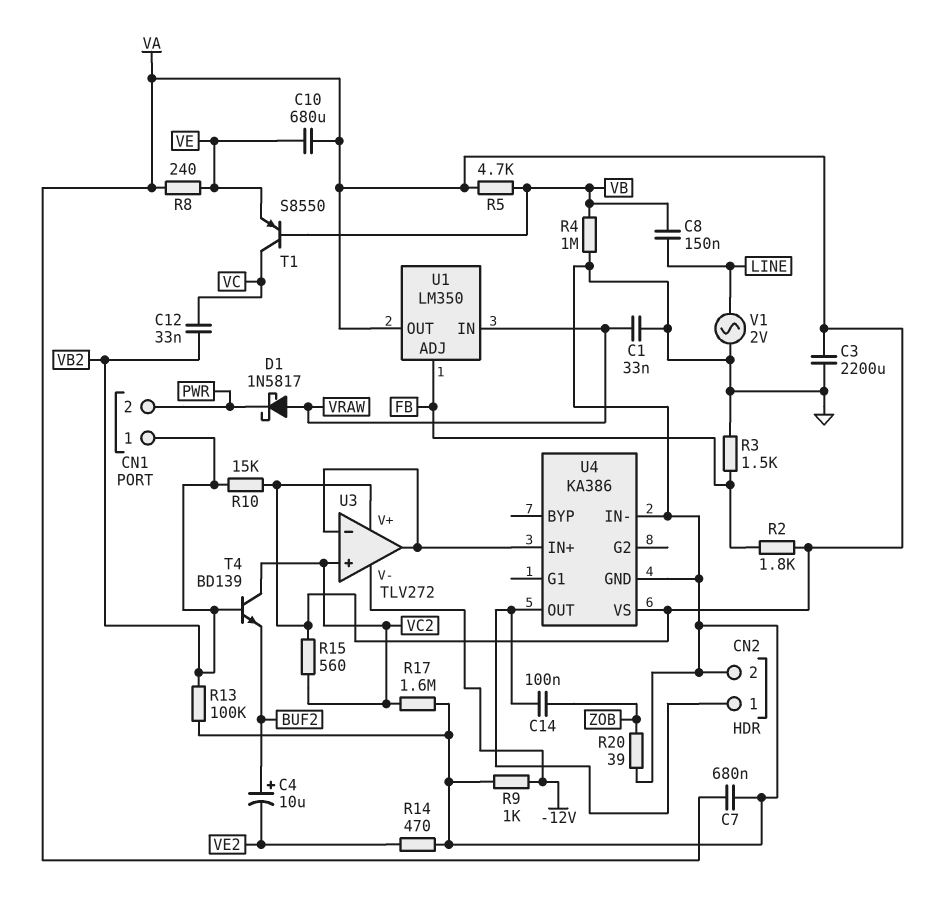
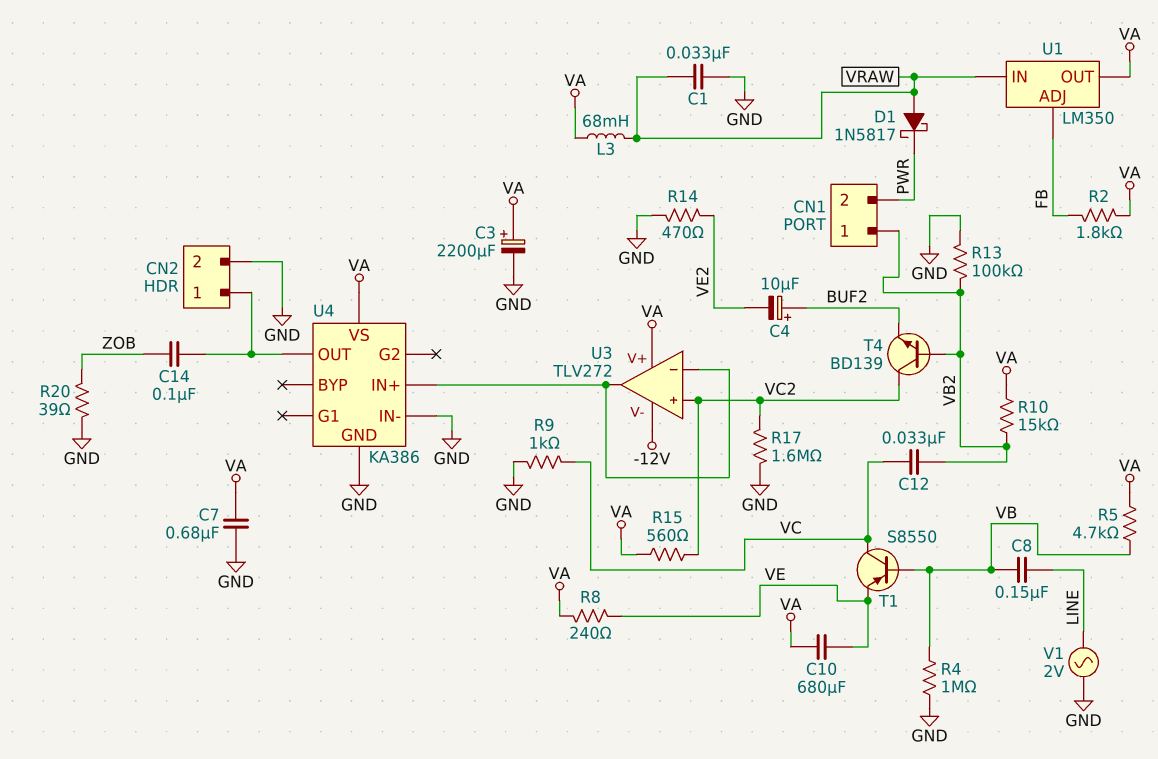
C3: 2200uF (GND, VA) -> 2200uF (plus VA, minus GND)
L3: none -> 68mH (VA, VRAW)
R3: 1.5k (FB, GND) -> none
R9: 1k (-12V, GND) -> 1k (GND, VC)

